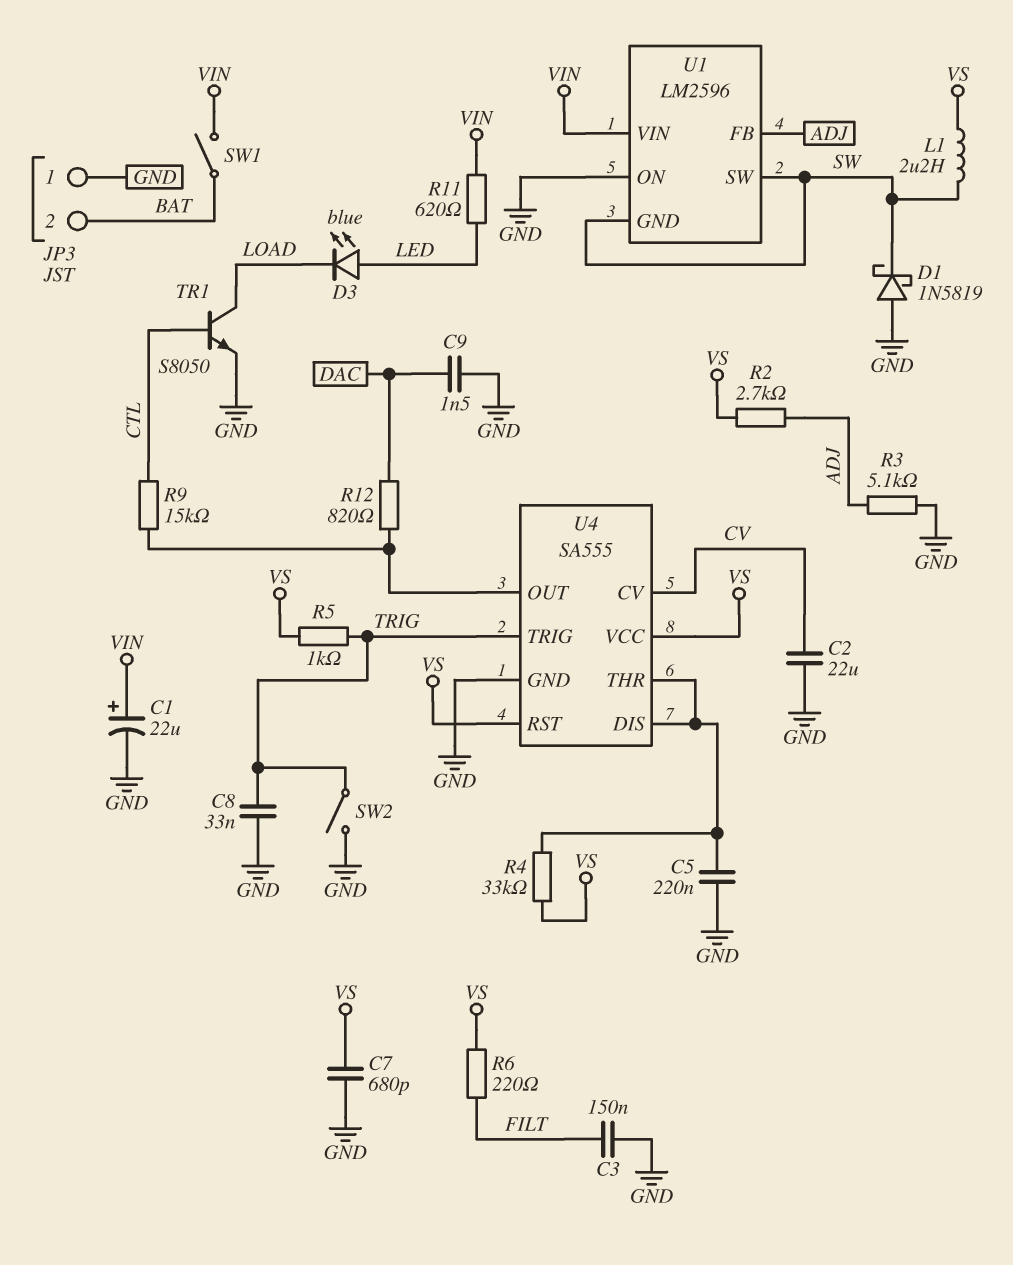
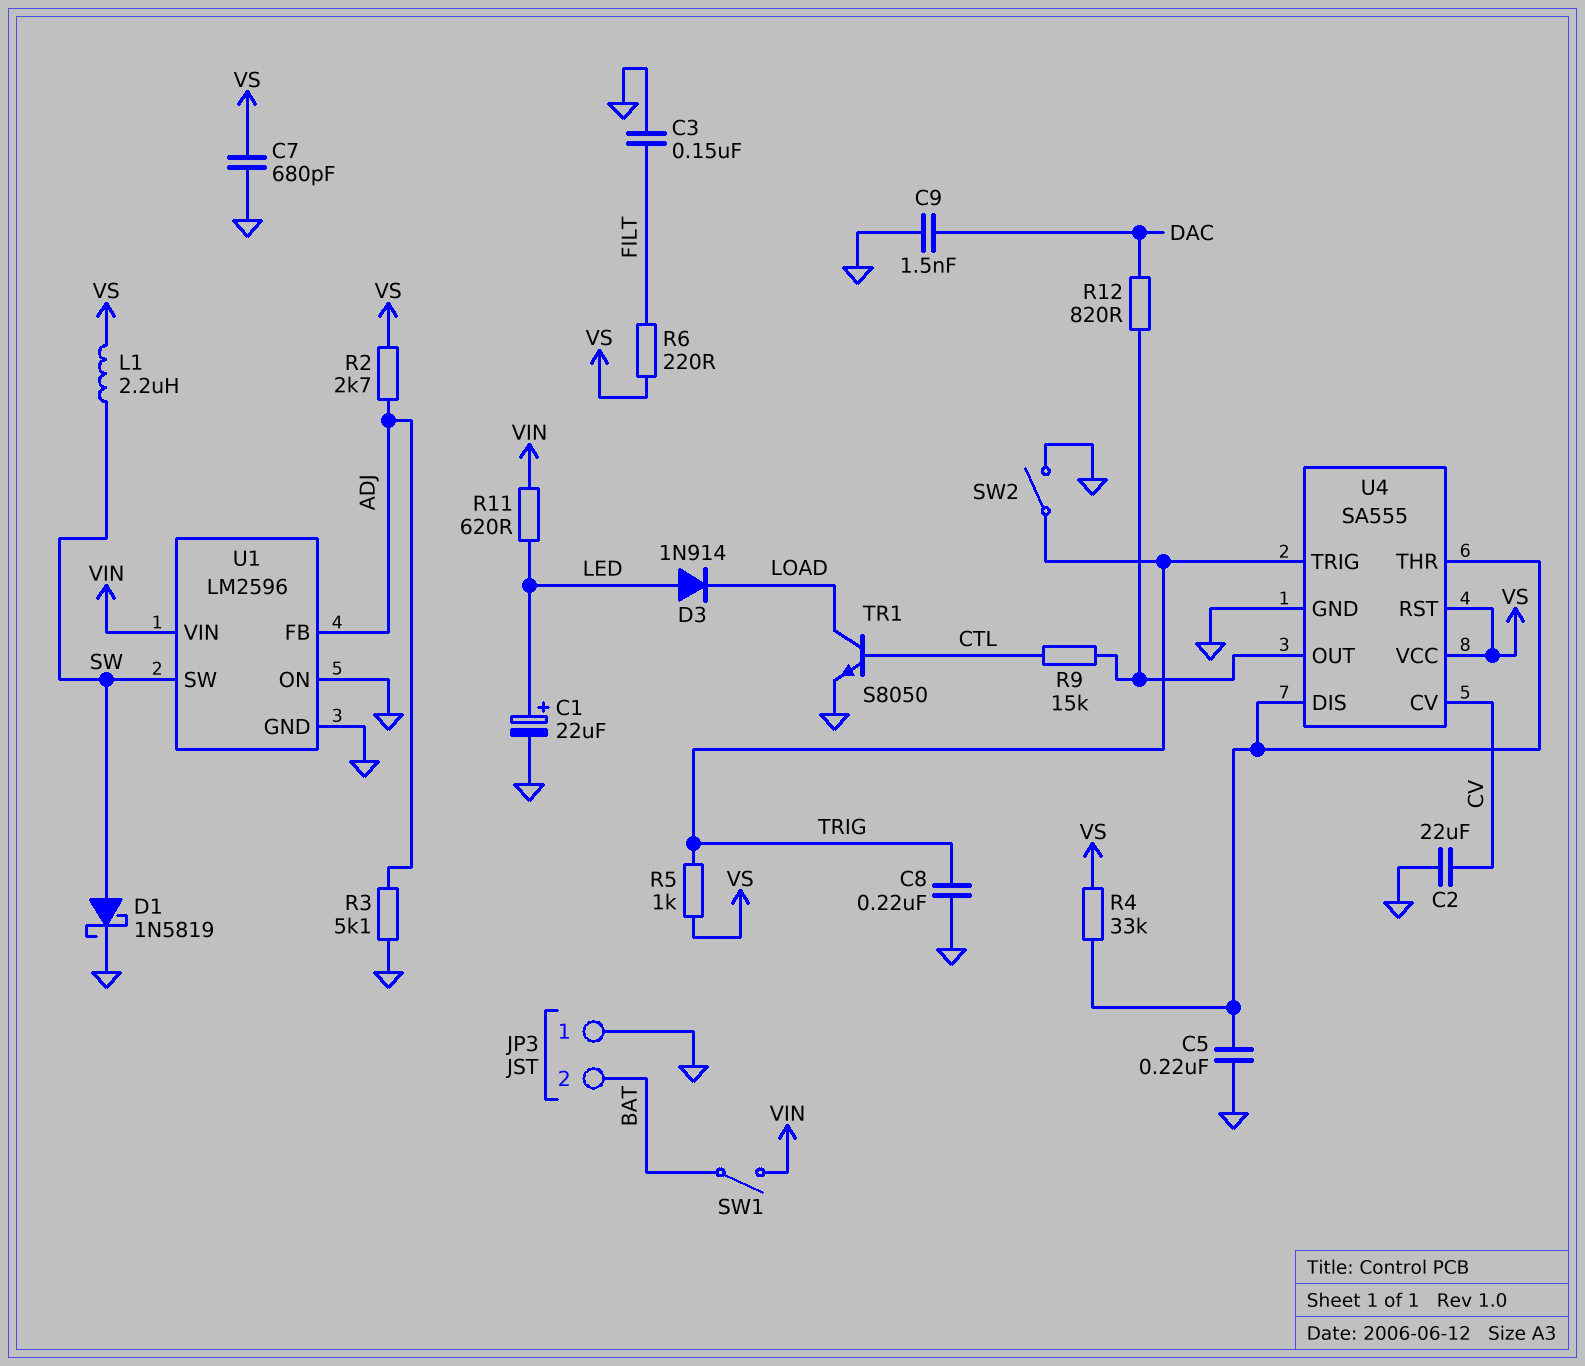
C1: 22uF (plus VIN, minus GND) -> 22uF (plus LED, minus GND)
C8: 33nF (GND, TRIG) -> 220nF (GND, TRIG)
D1: schottky 1N5819 (A GND, K SW) -> schottky 1N5819 (A SW, K GND)
D3: LED blue (A LED, K LOAD) -> diode 1N914 (A LED, K LOAD)
U1 pin GND: SW -> GND

